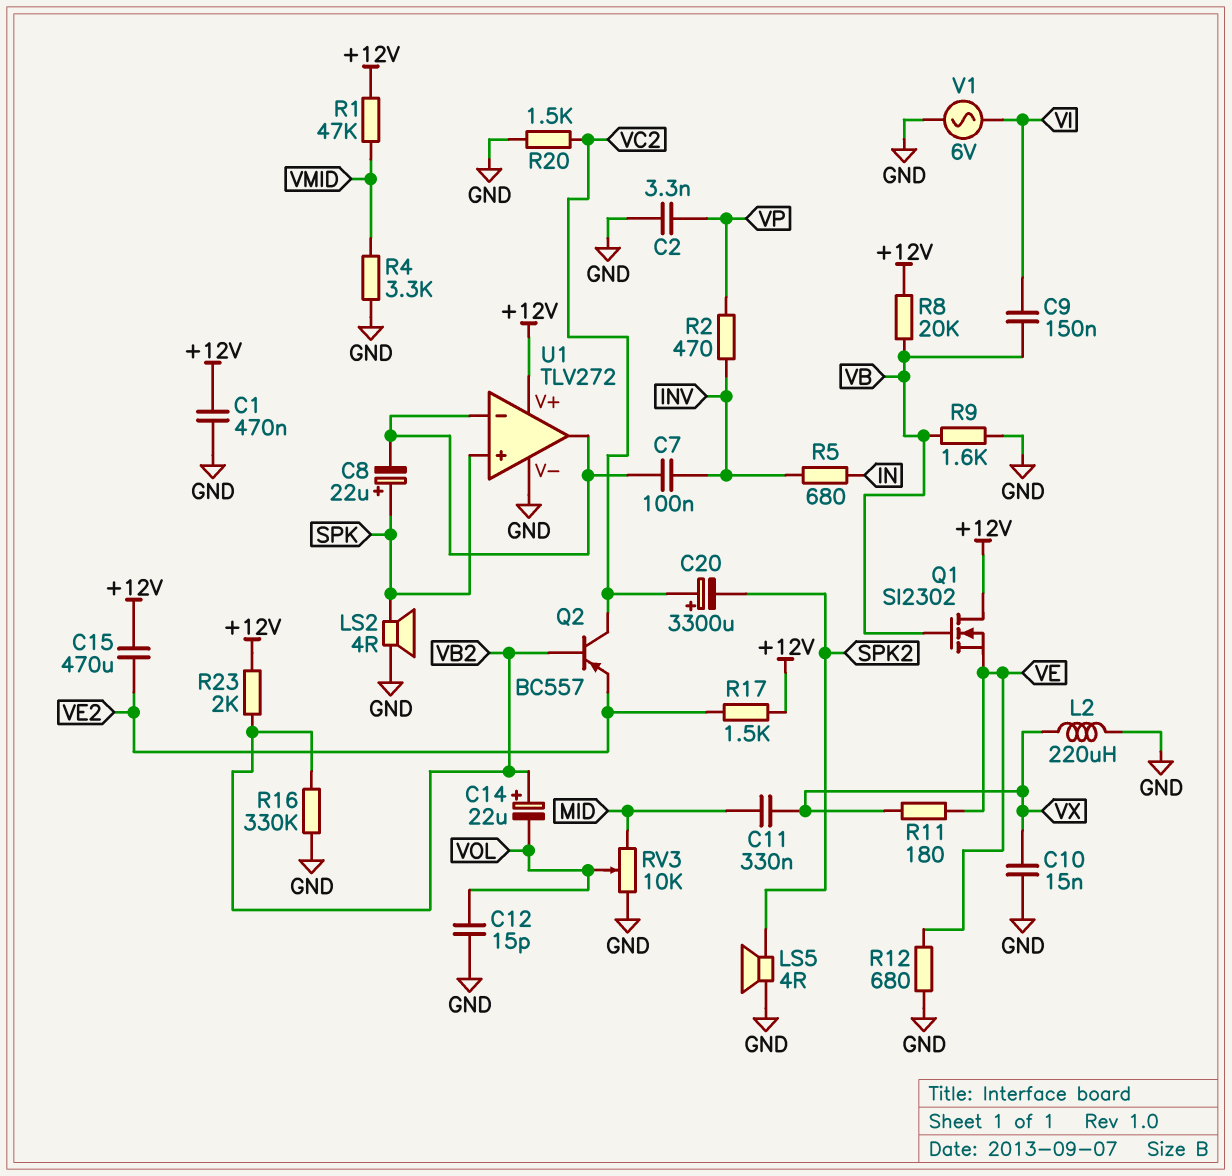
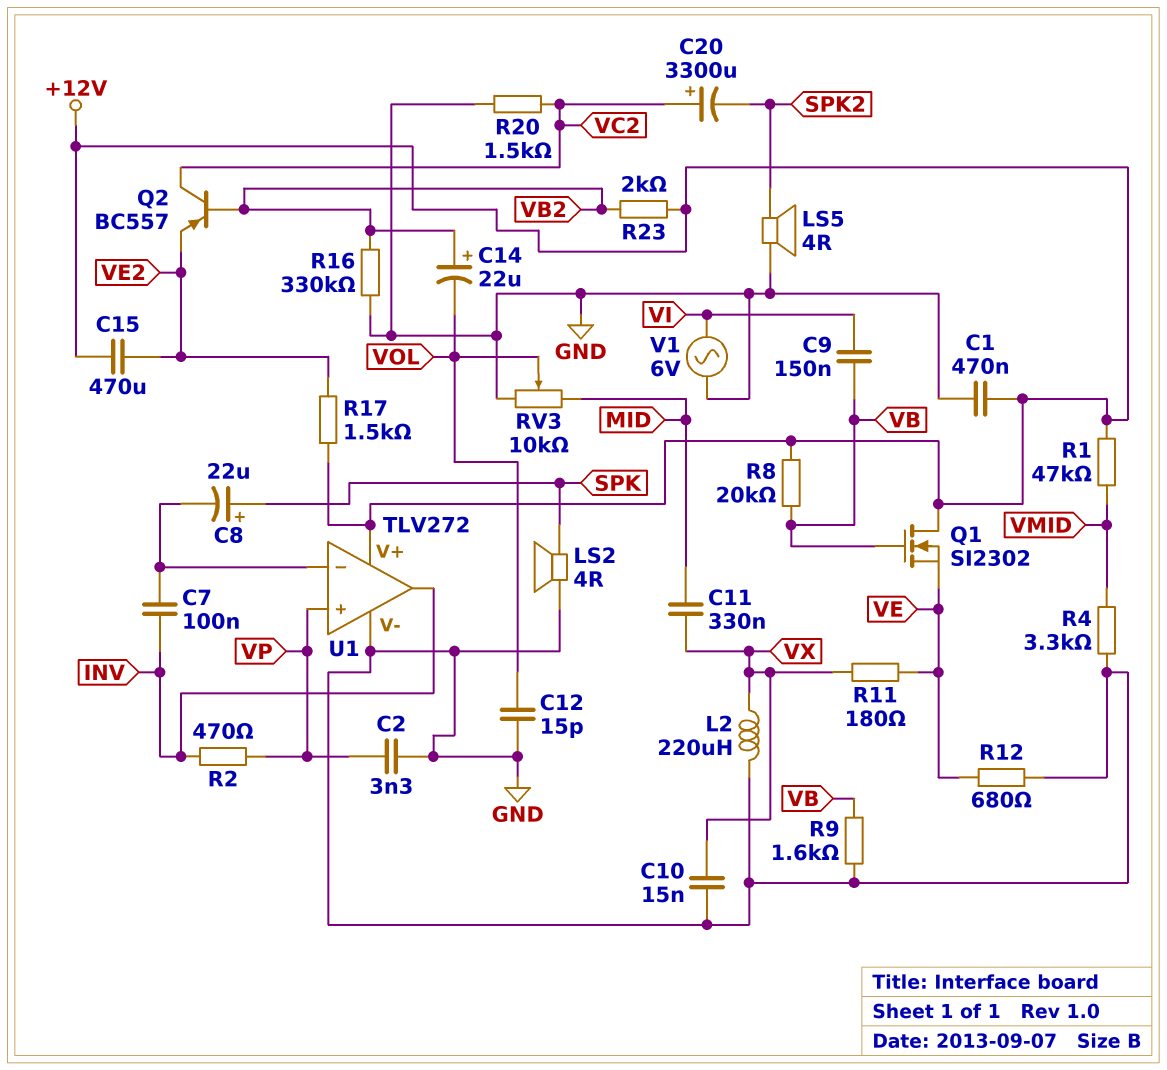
R5: 680 (IN, INV) -> none
U1 pin in+: SPK -> VP
U1 pin out: U1/in- -> INV

